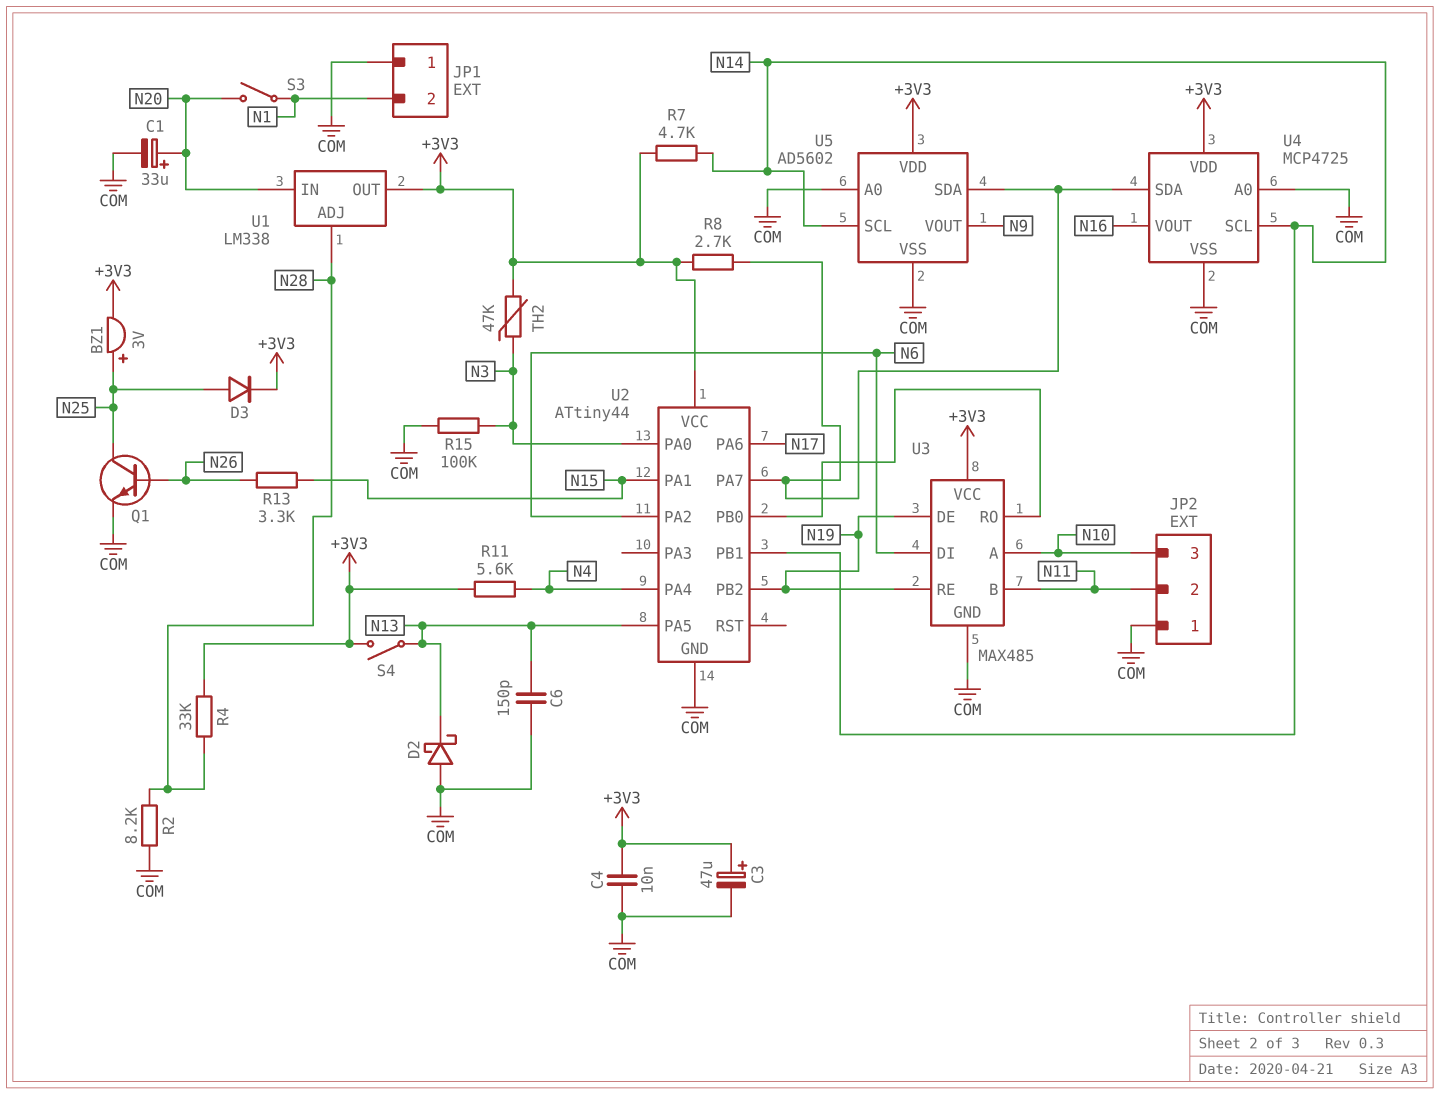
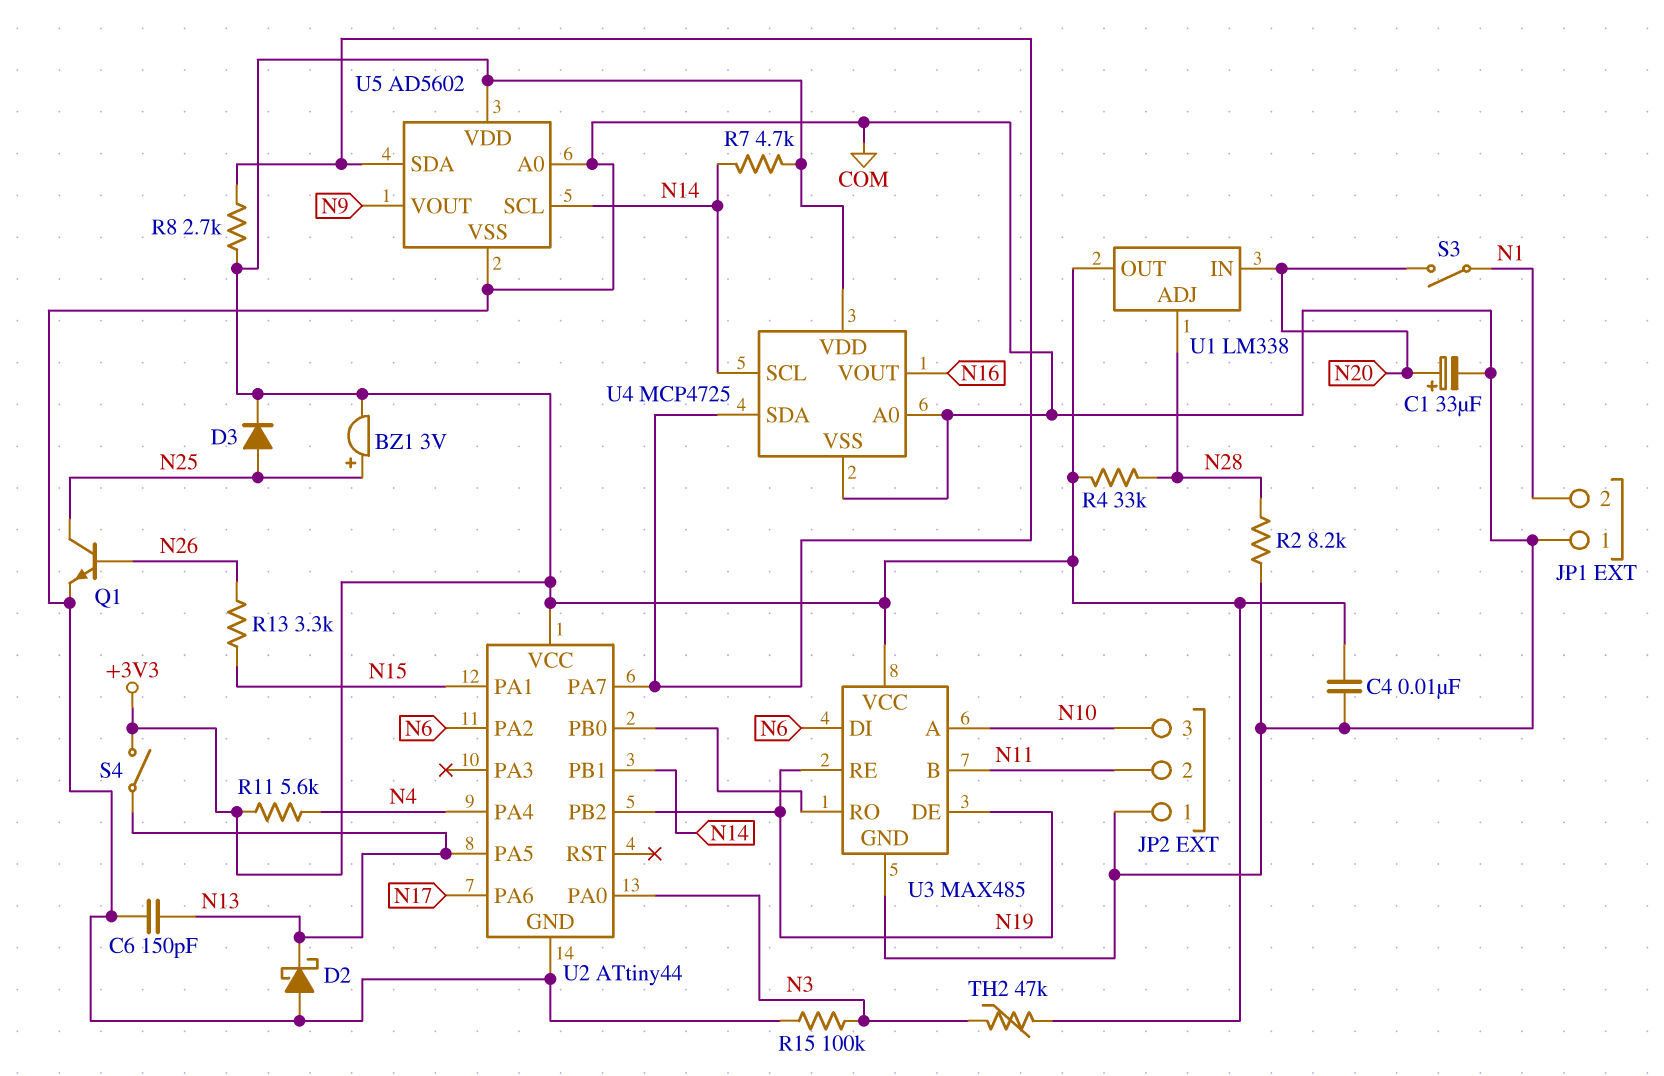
C3: 47uF (plus +3V3, minus COM) -> none

